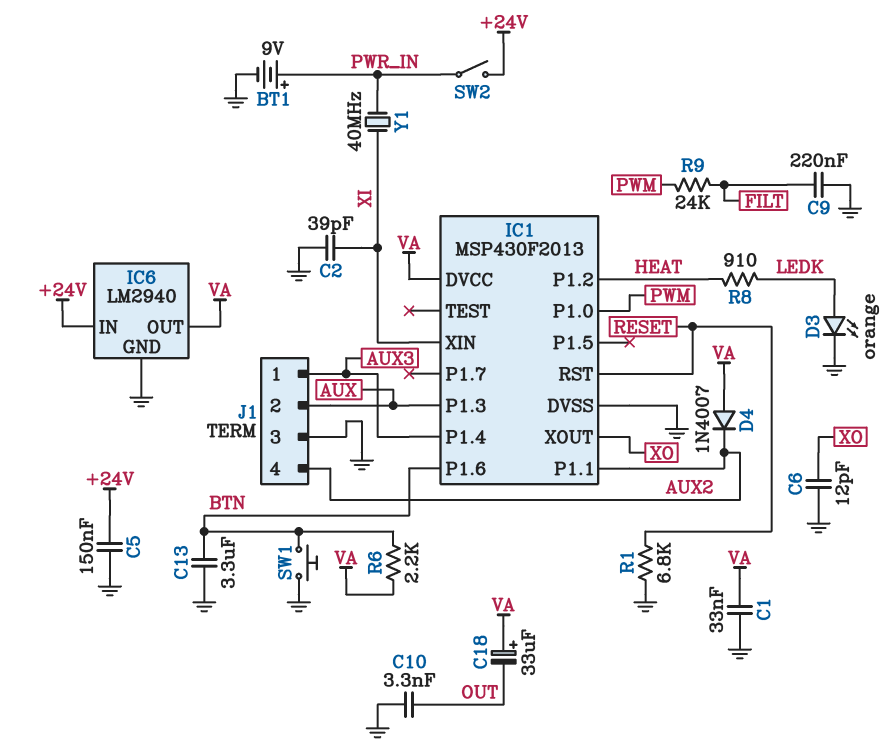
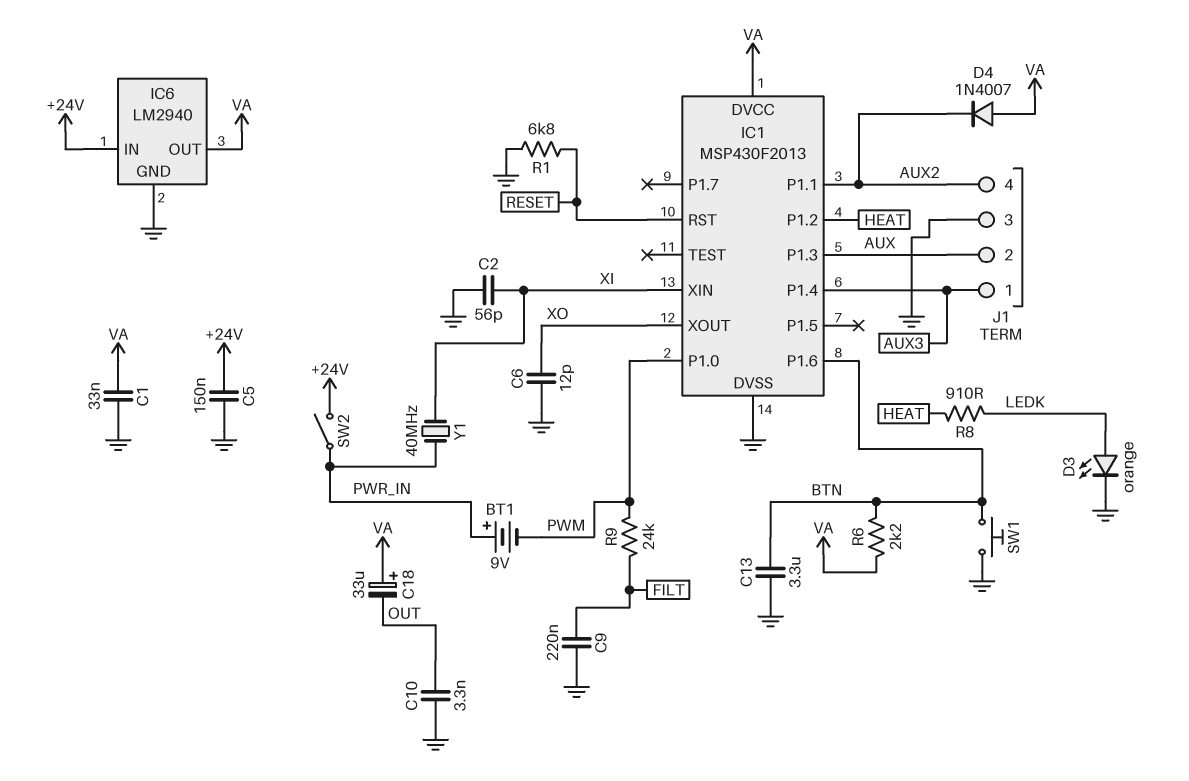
BT1: 9V (plus PWR_IN, minus GND) -> 9V (plus PWR_IN, minus PWM)
C2: 39pF (GND, XI) -> 56pF (GND, XI)

